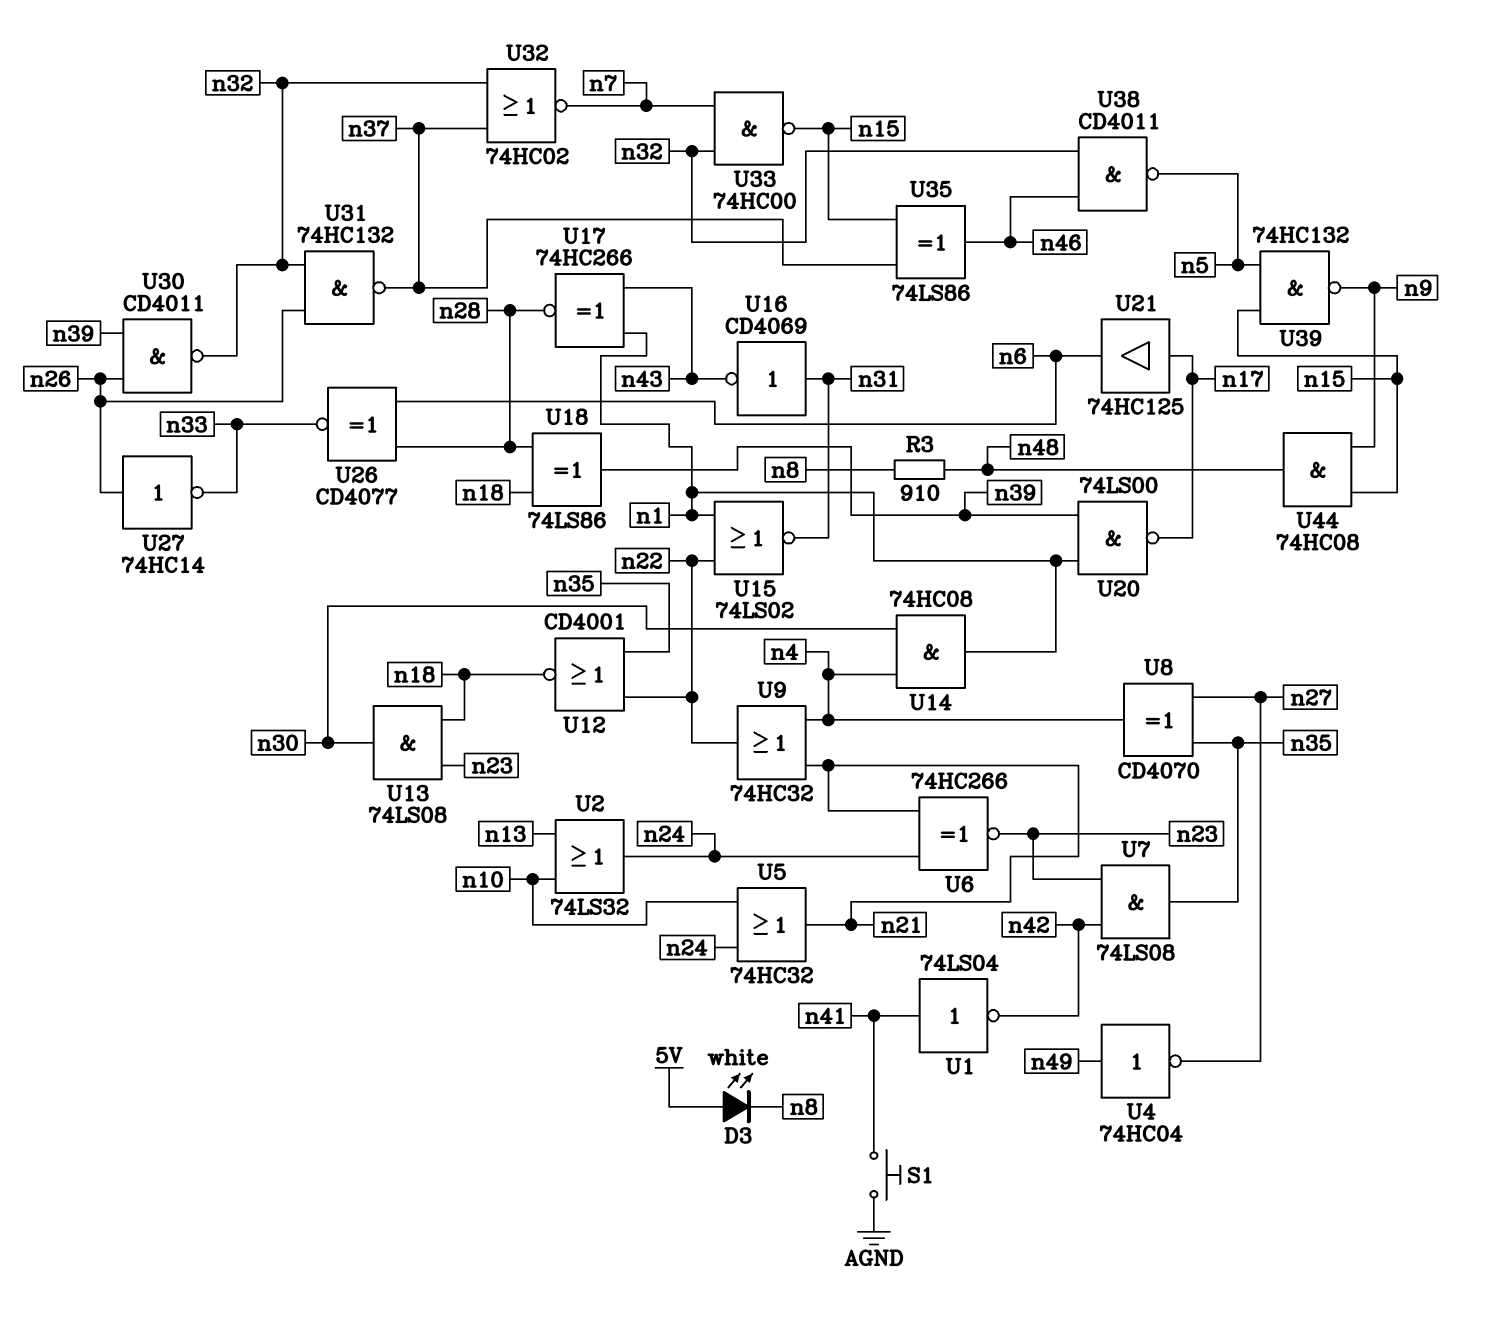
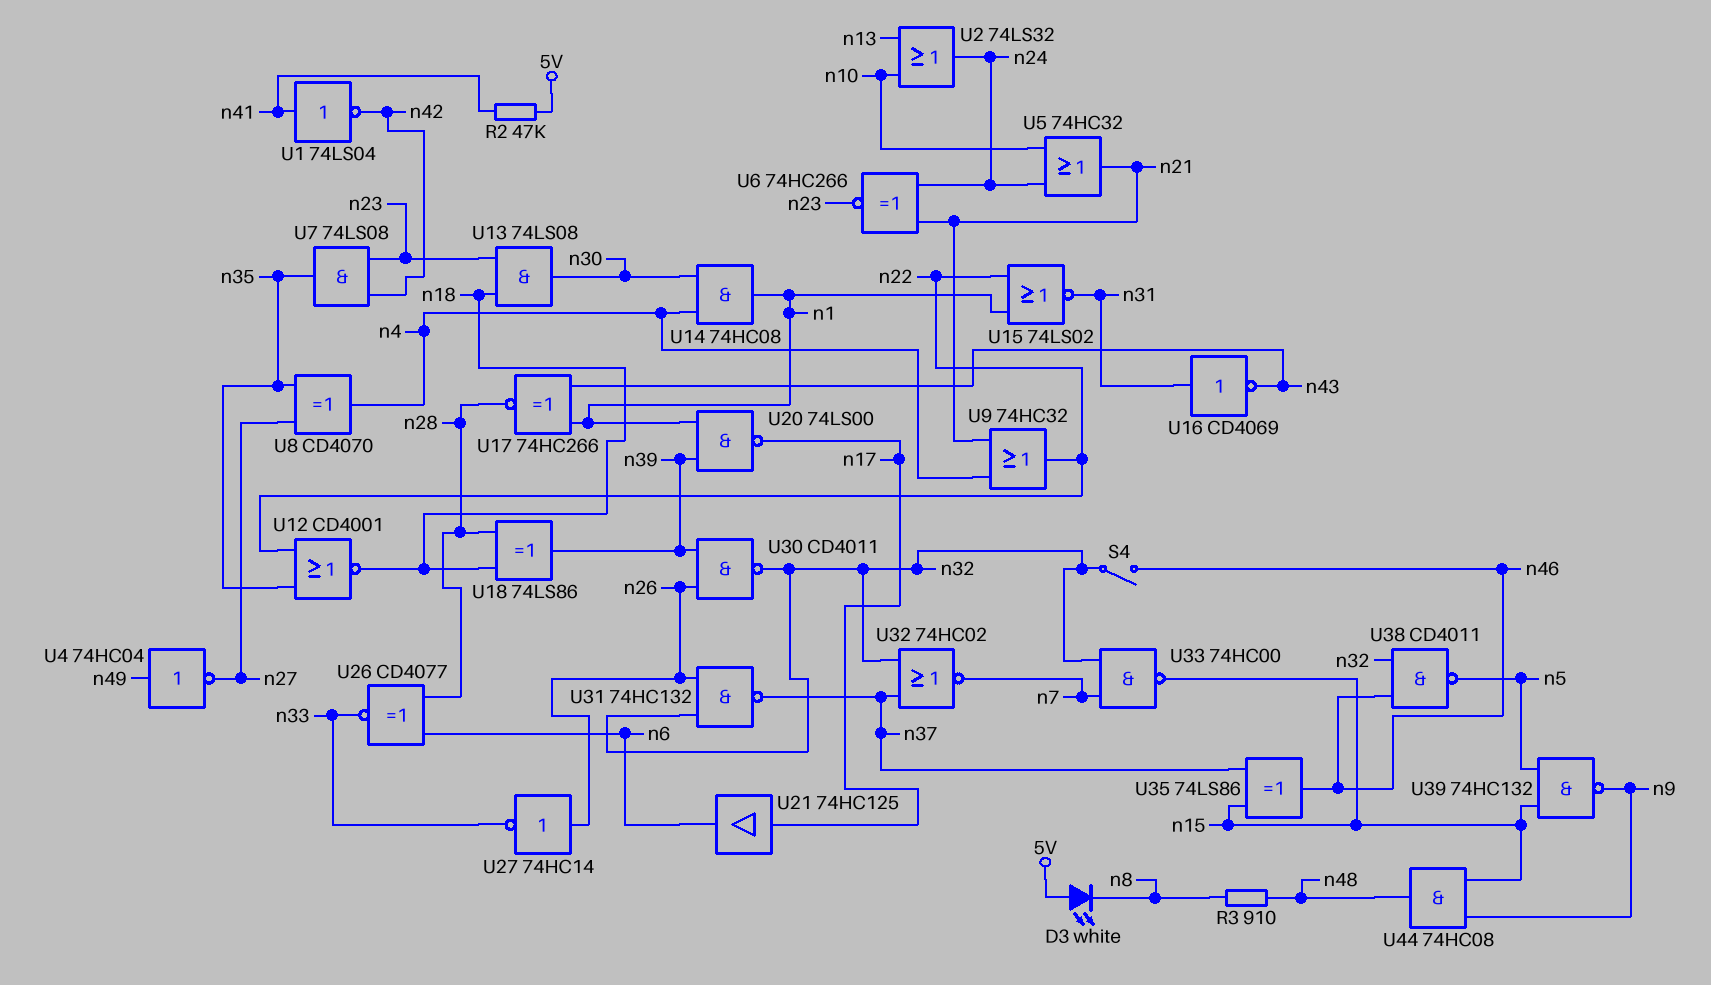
R2: none -> 47k (5V, n41)
S1: button (AGND, n41) -> none
S4: none -> switch (n32, n46)

